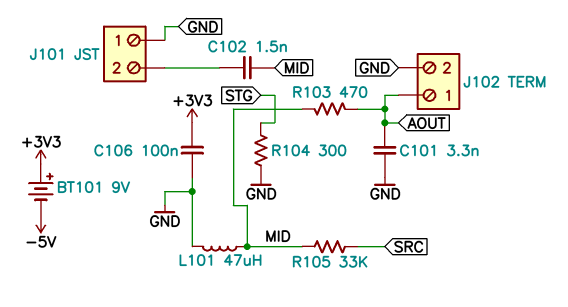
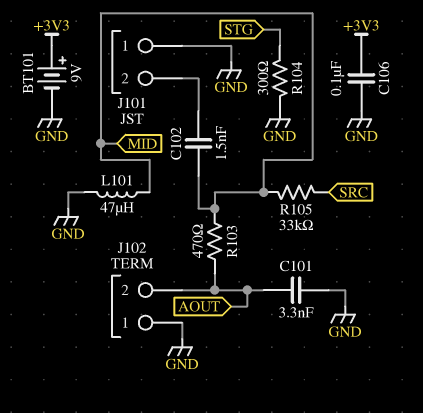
BT101: 9V (plus +3V3, minus -5V) -> 9V (plus +3V3, minus GND)
J102 pin 1: AOUT -> GND
J102 pin 2: GND -> AOUT

